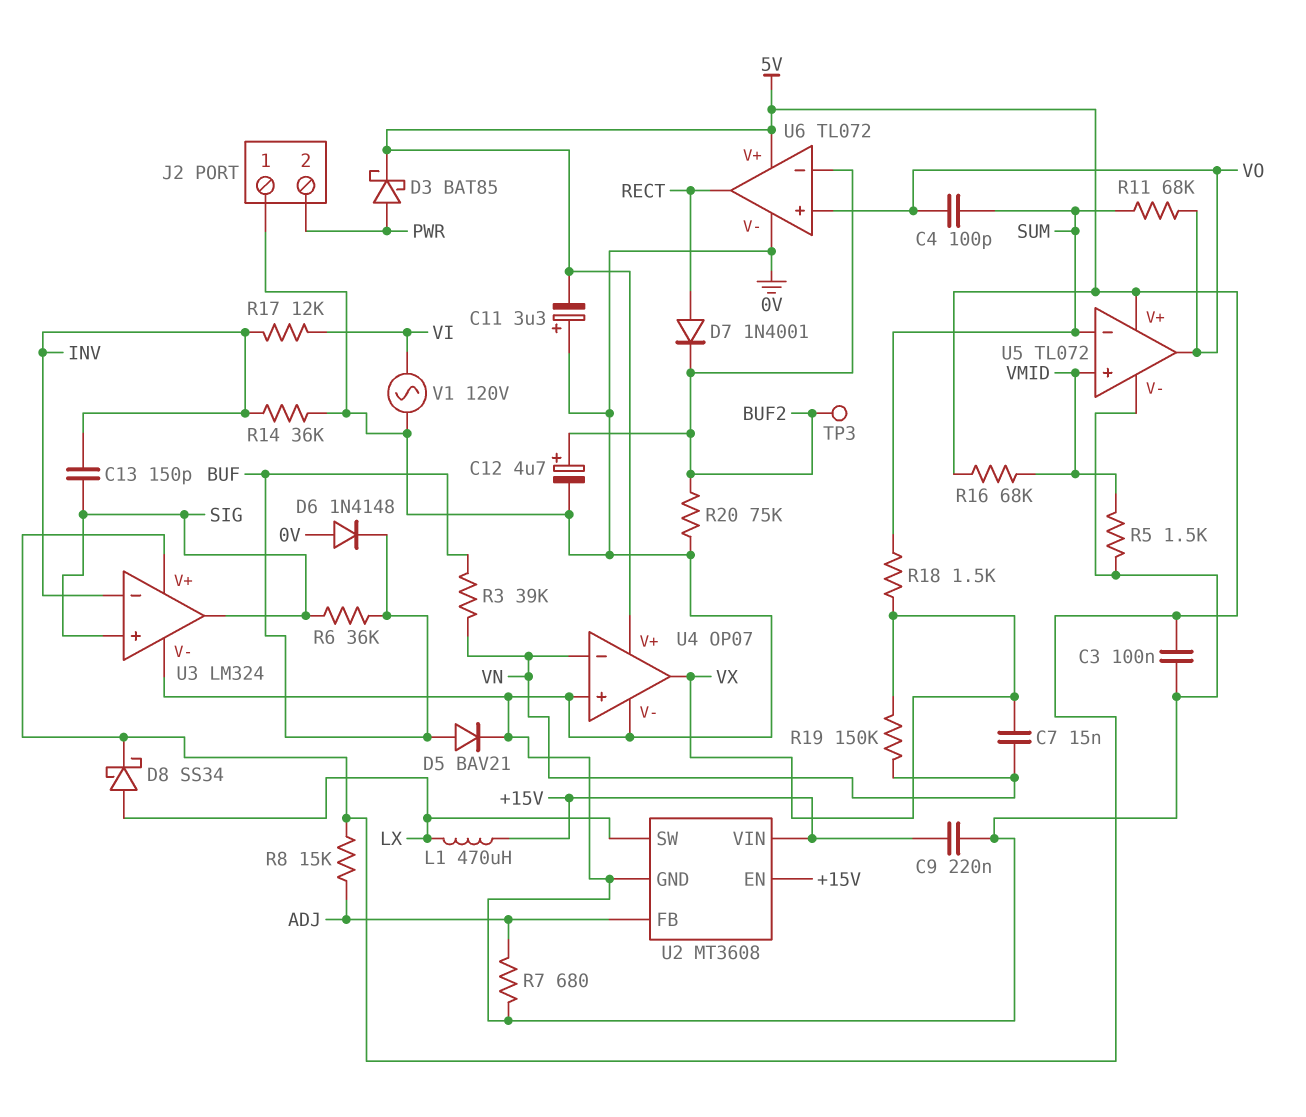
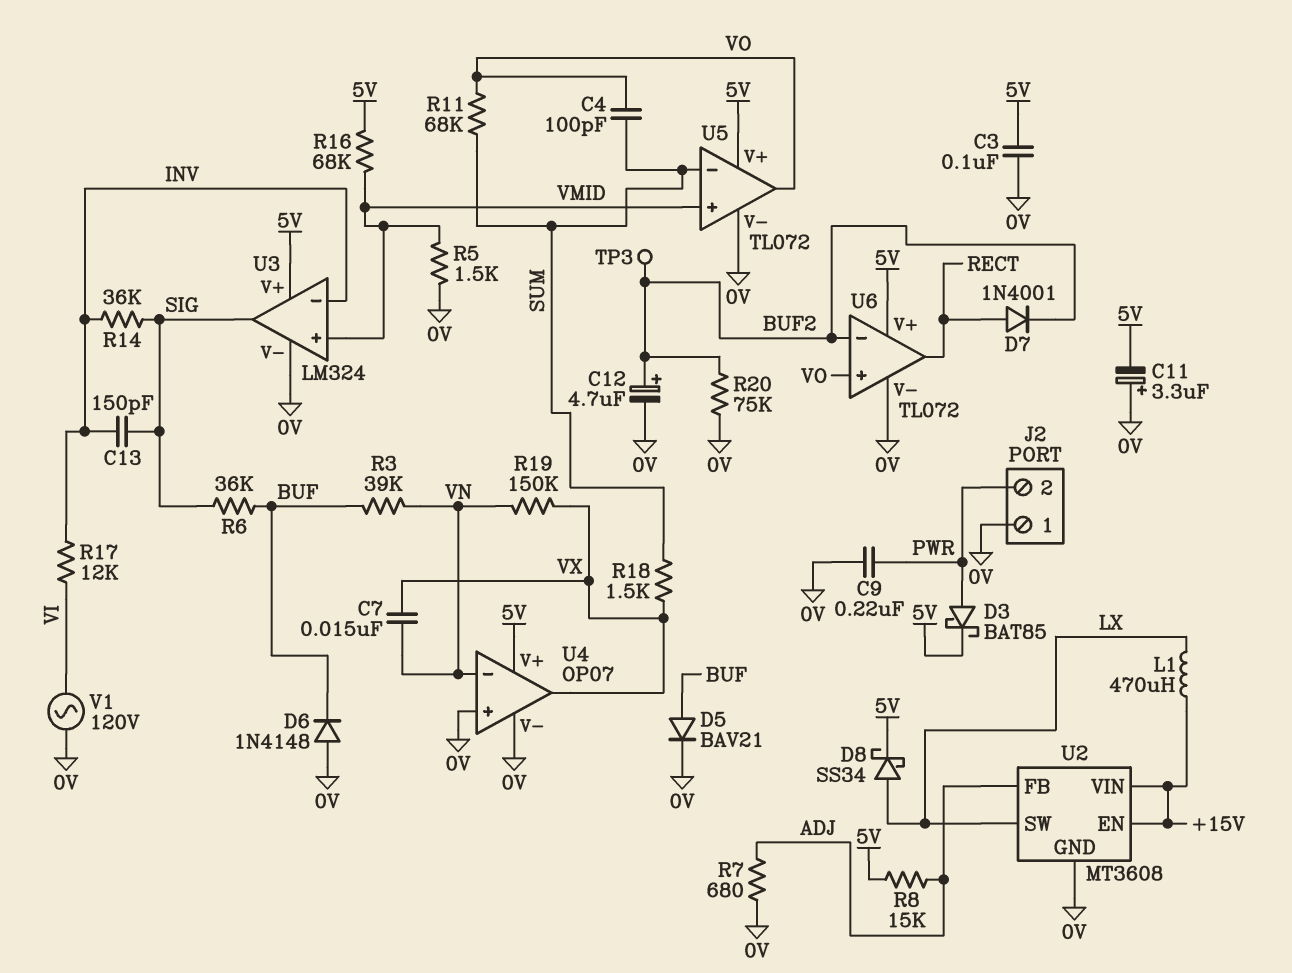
C9: 220nF (+15V, 0V) -> 220nF (0V, PWR)
R14: 36k (0V, INV) -> 36k (INV, SIG)
U3 pin in+: SIG -> VMID

